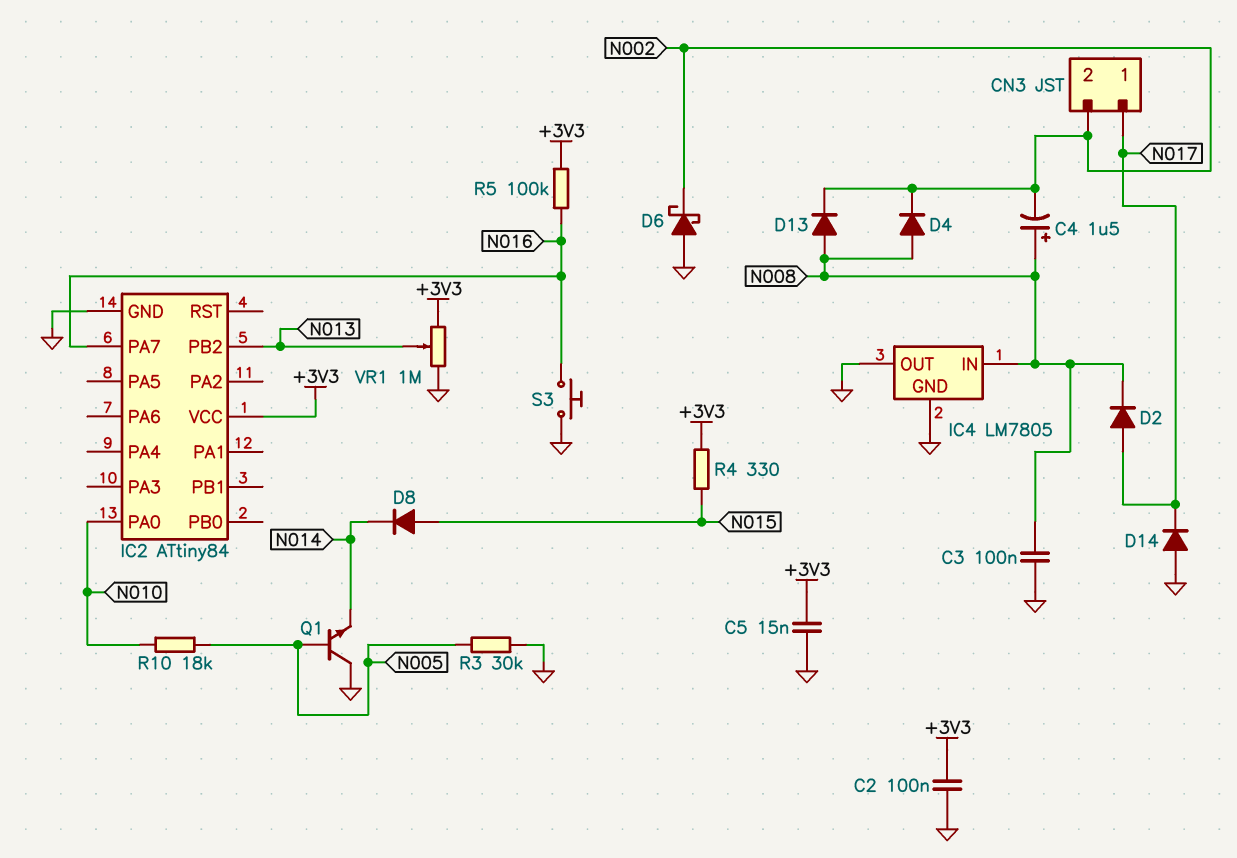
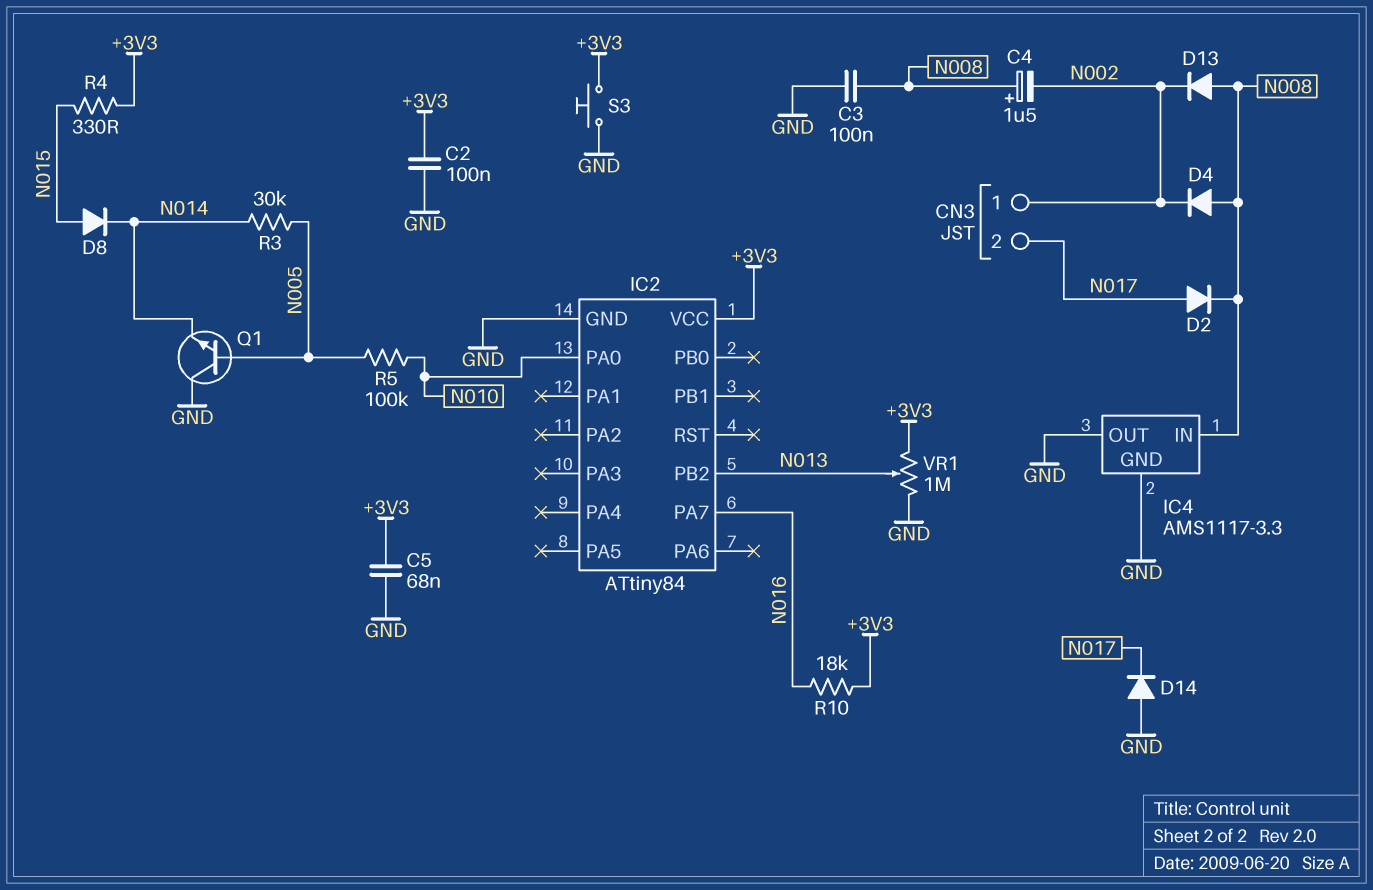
C5: 15nF (+3V3, GND) -> 68nF (+3V3, GND)
CN3 pin 1: N017 -> N002
CN3 pin 2: N002 -> N017
D6: schottky (A GND, K N002) -> none
IC4: LM7805 -> AMS1117-3.3
R3: 30k (GND, N005) -> 30k (N005, N014)
R5: 100k (+3V3, N016) -> 100k (N005, N010)
R10: 18k (N005, N010) -> 18k (+3V3, N016)
S3: button (GND, N016) -> button (+3V3, GND)

